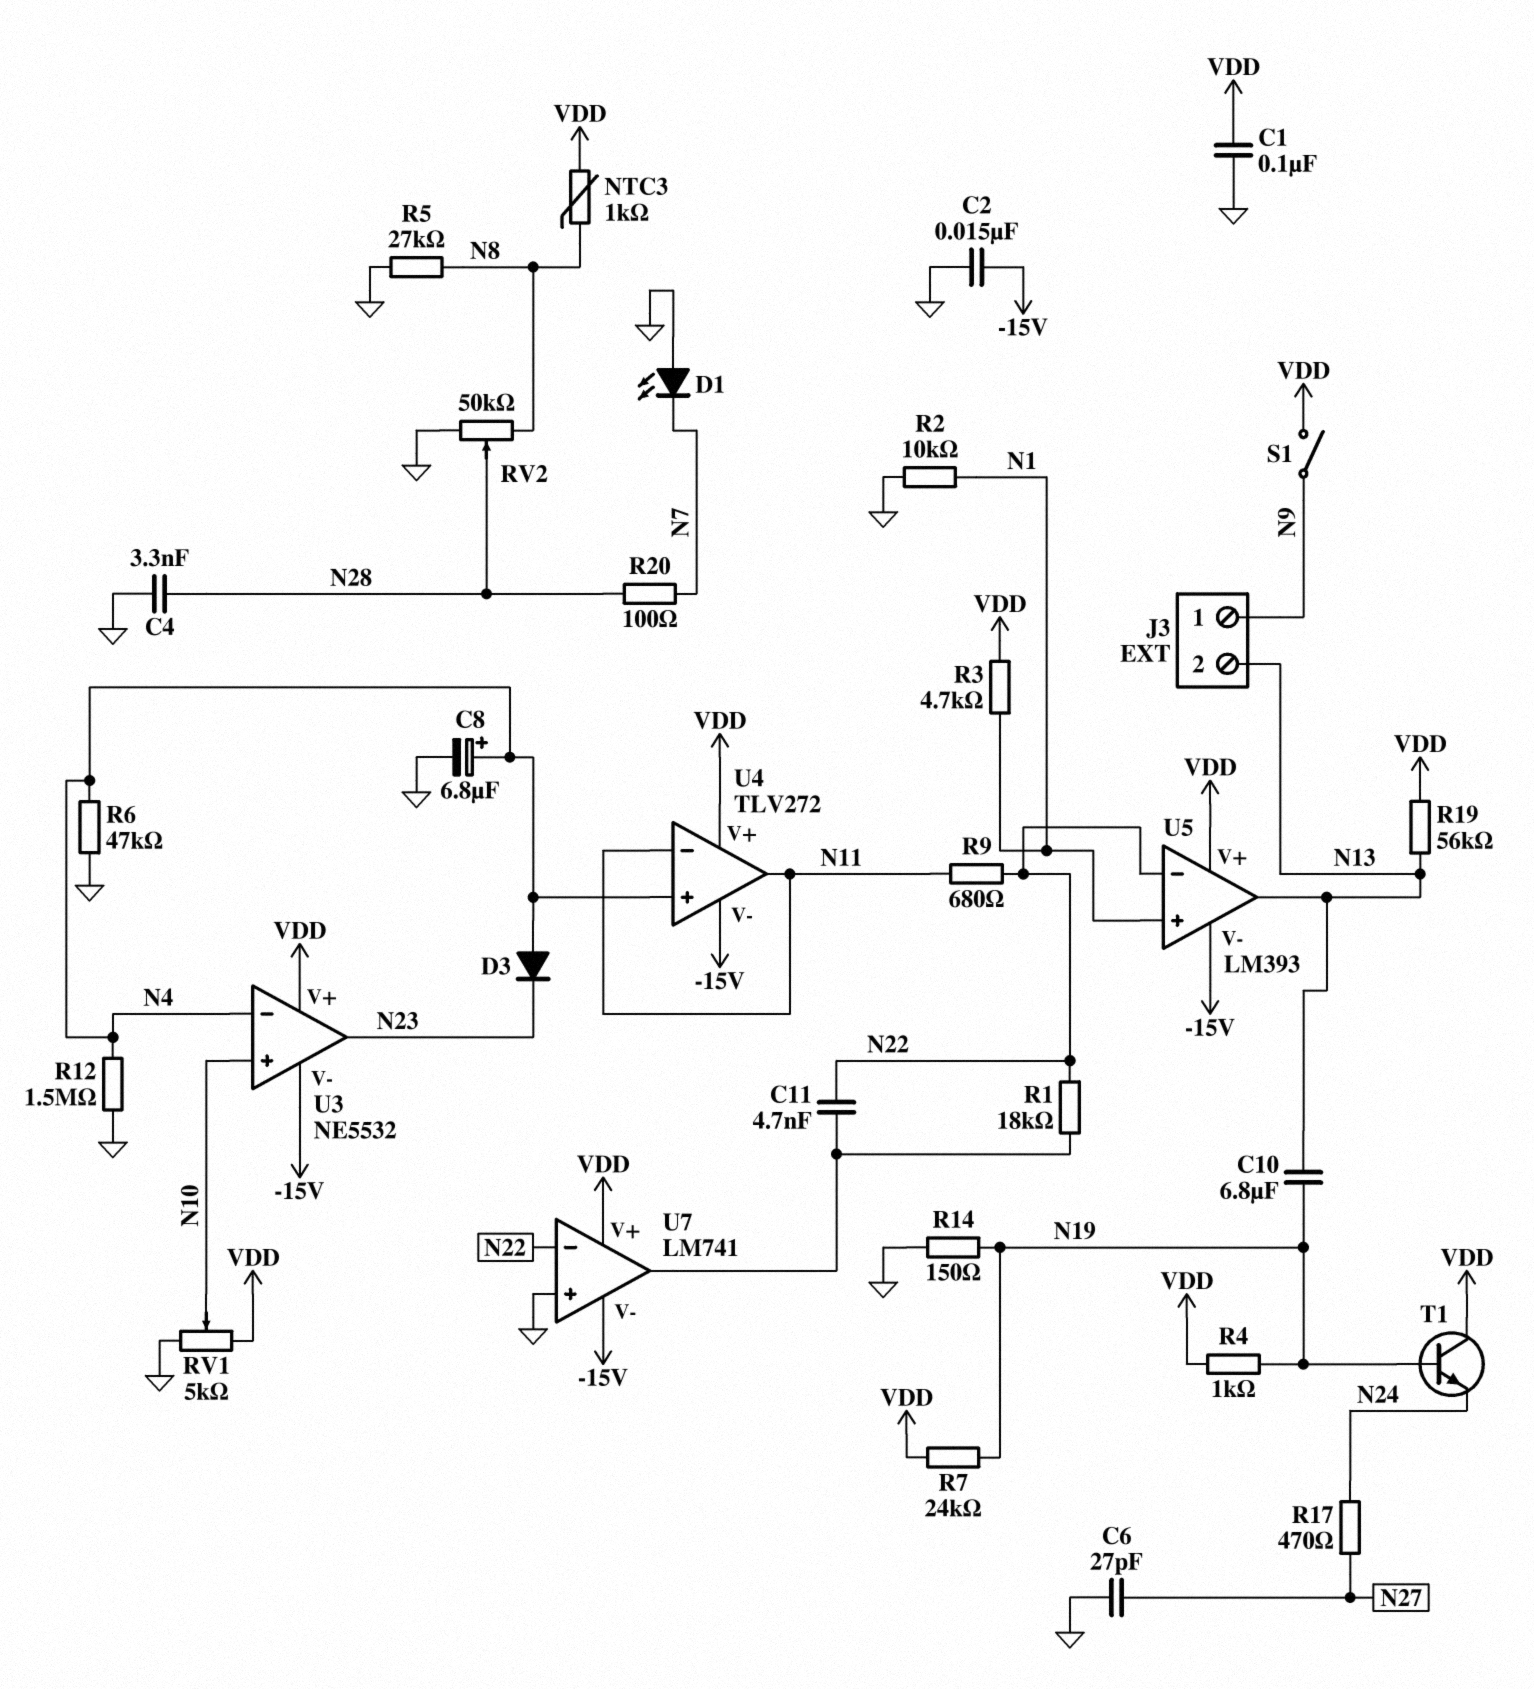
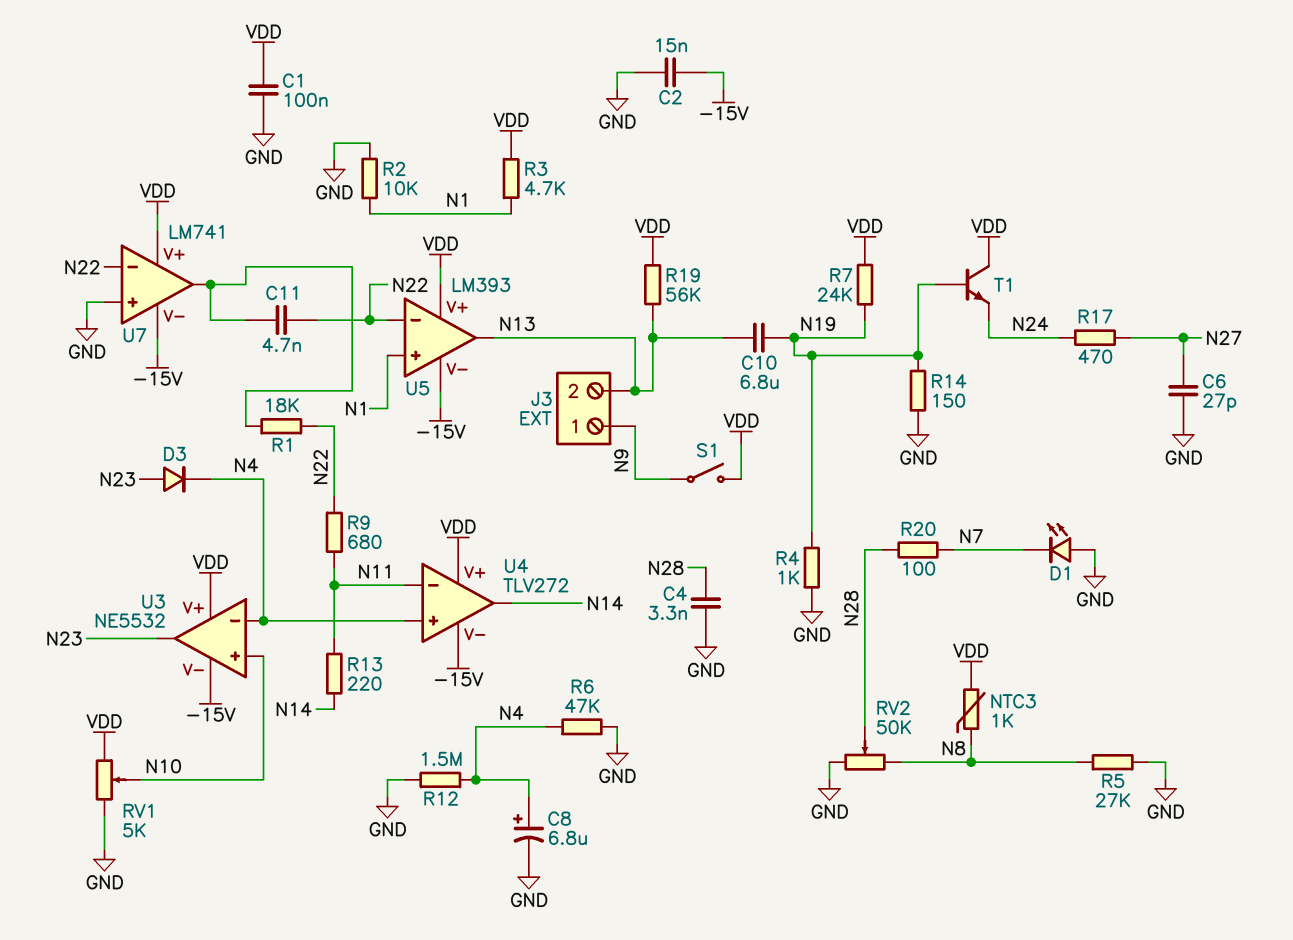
D3: diode (A N4, K N23) -> diode (A N23, K N4)
R4: 1k (N19, VDD) -> 1k (GND, N19)
R13: none -> 220 (N11, N14)
U4 pin out: N11 -> N14

